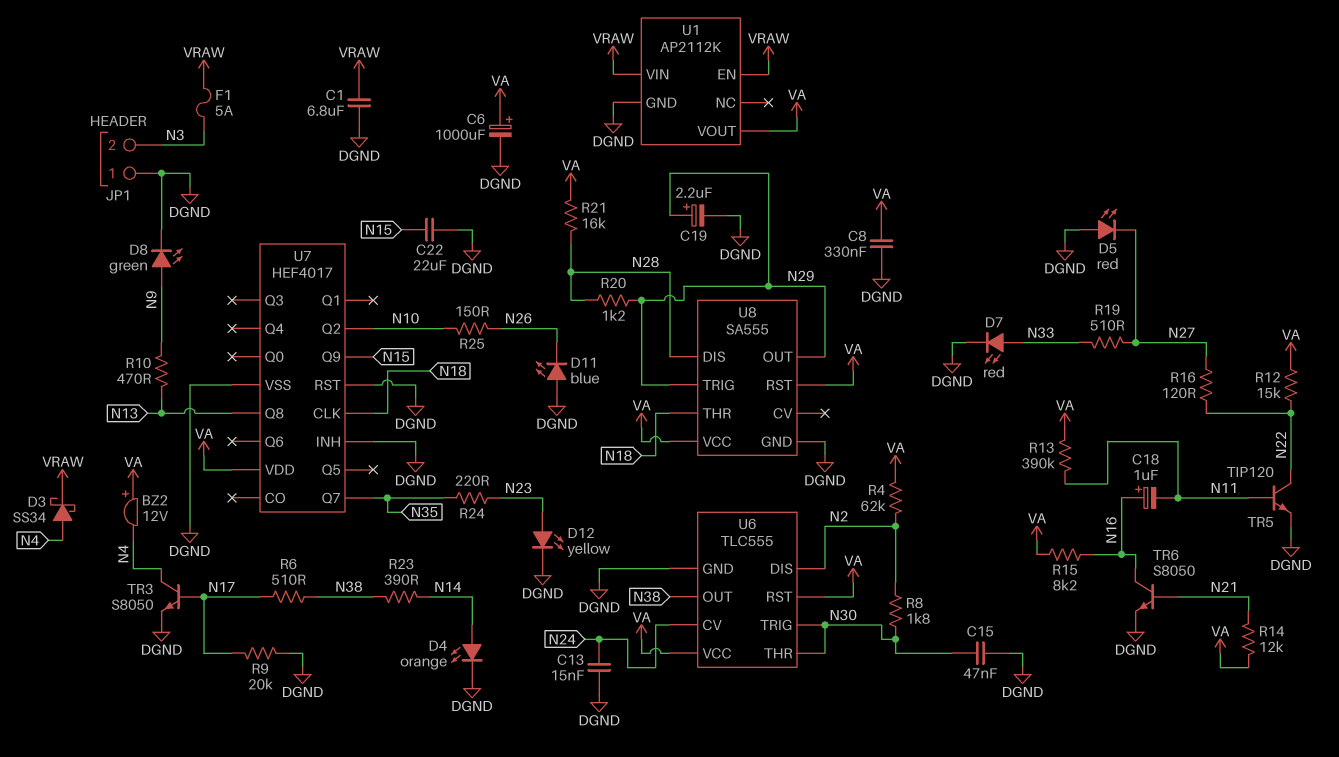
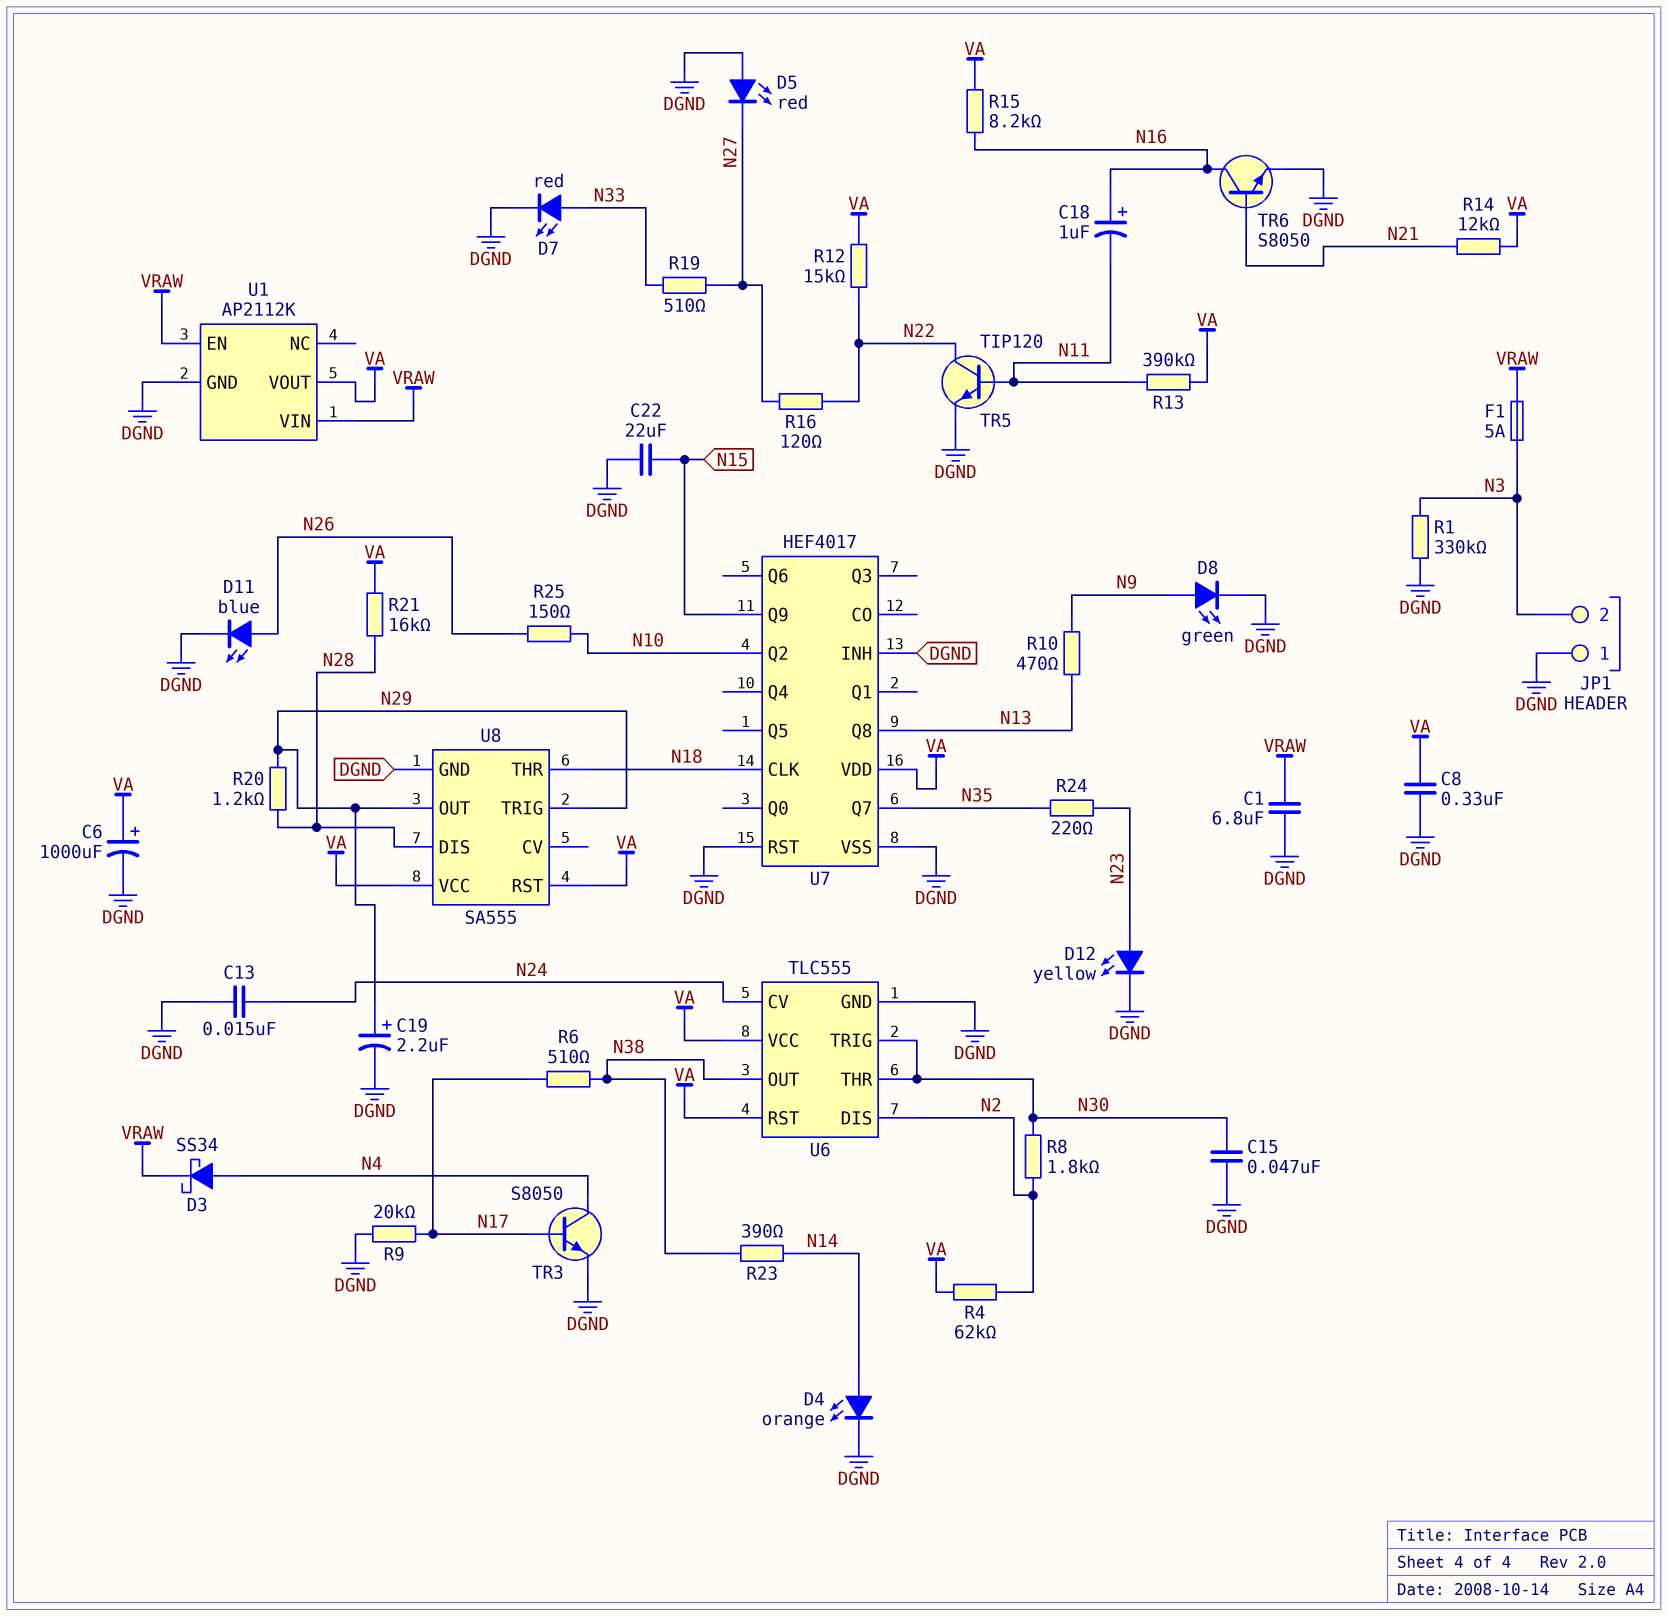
BZ2: buzzer 12V (plus VA, minus N4) -> none
D11: LED blue (A DGND, K N26) -> LED blue (A N26, K DGND)
R1: none -> 330k (DGND, N3)

